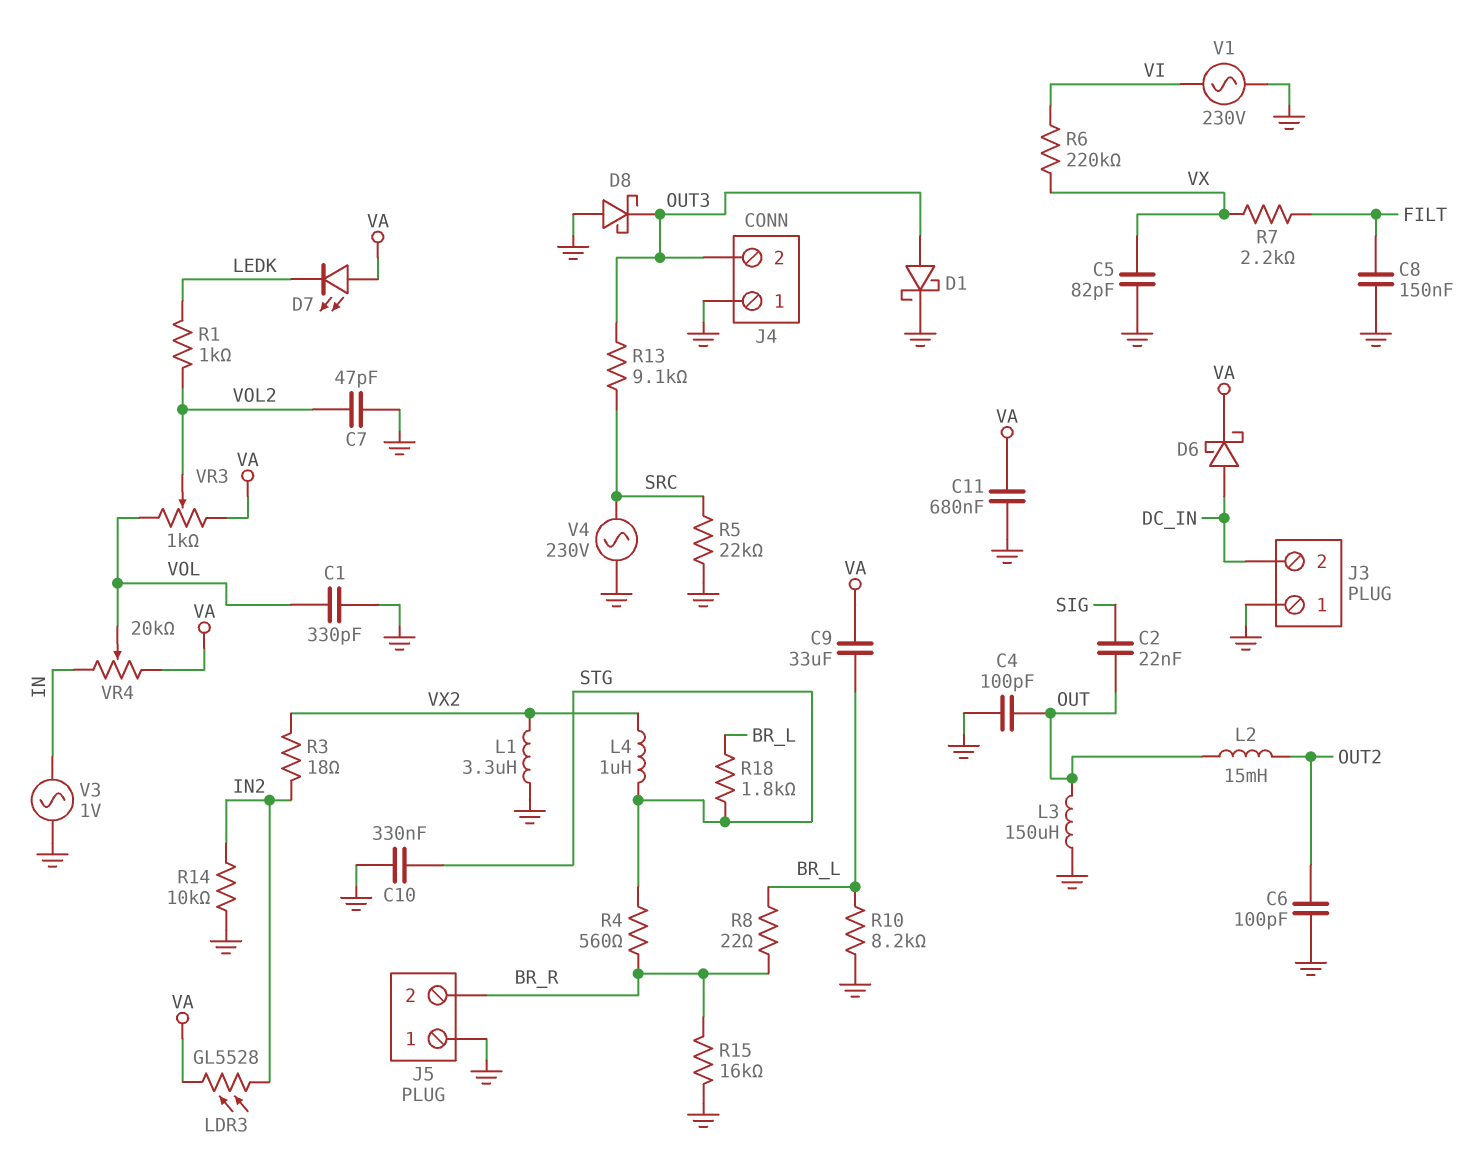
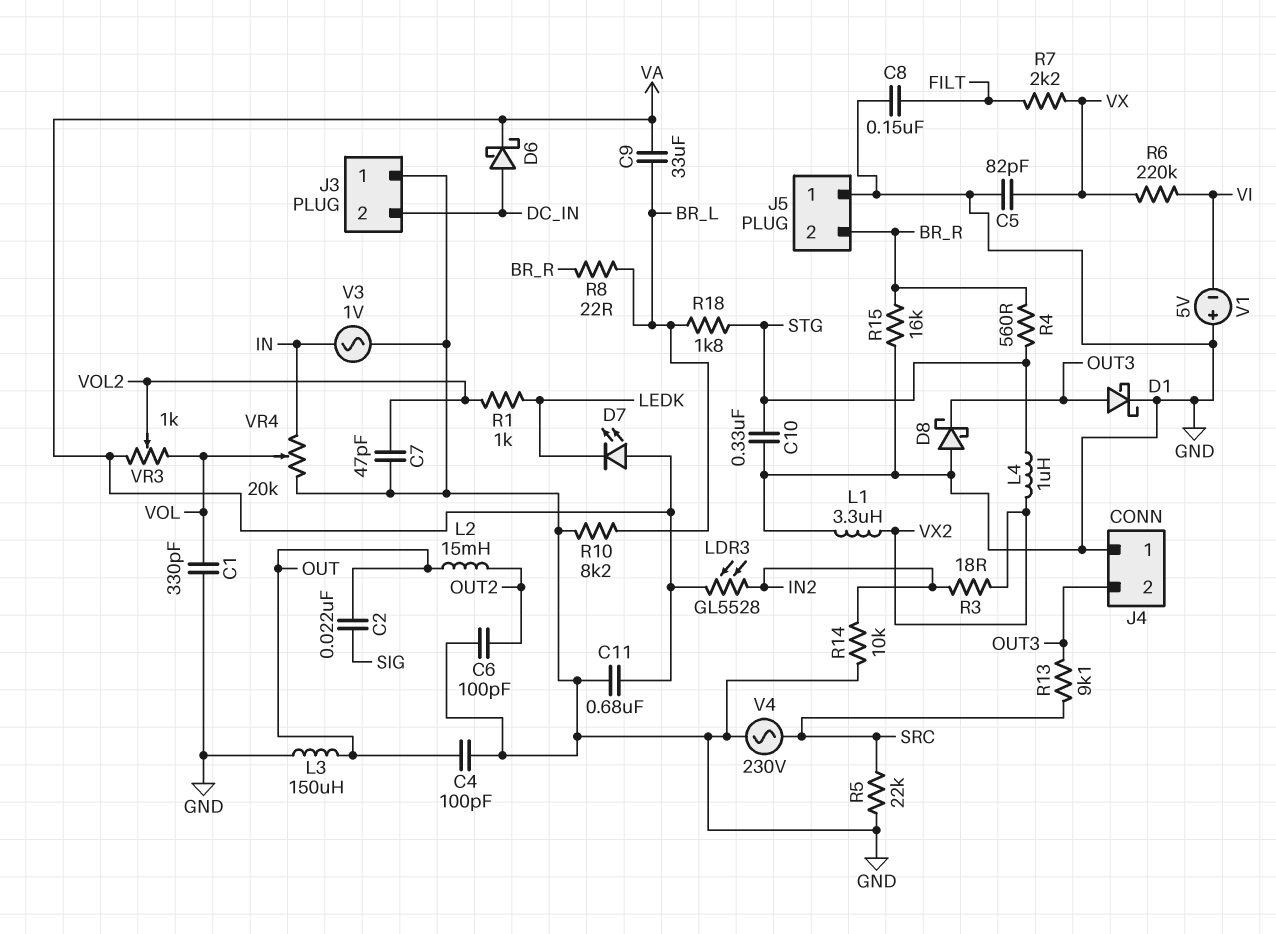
V1: AC 230V (GND, VI) -> 5V (plus GND, minus VI)
VR4: 20k (IN, VA, wiper VOL) -> 20k (GND, IN, wiper VOL)

